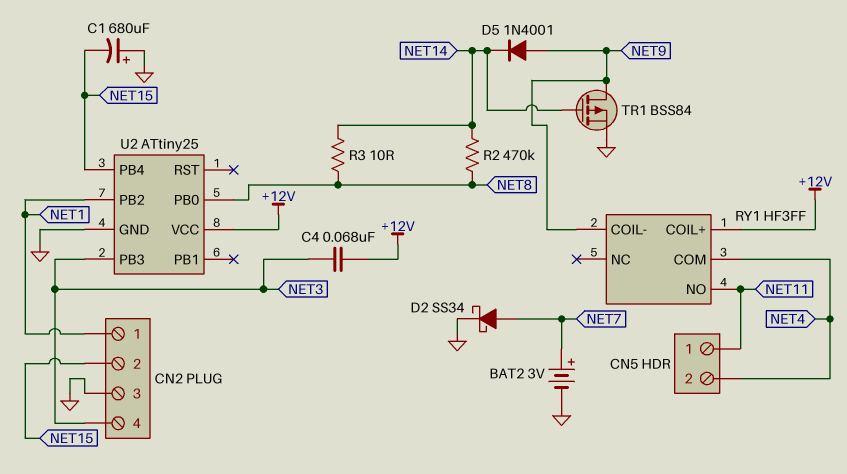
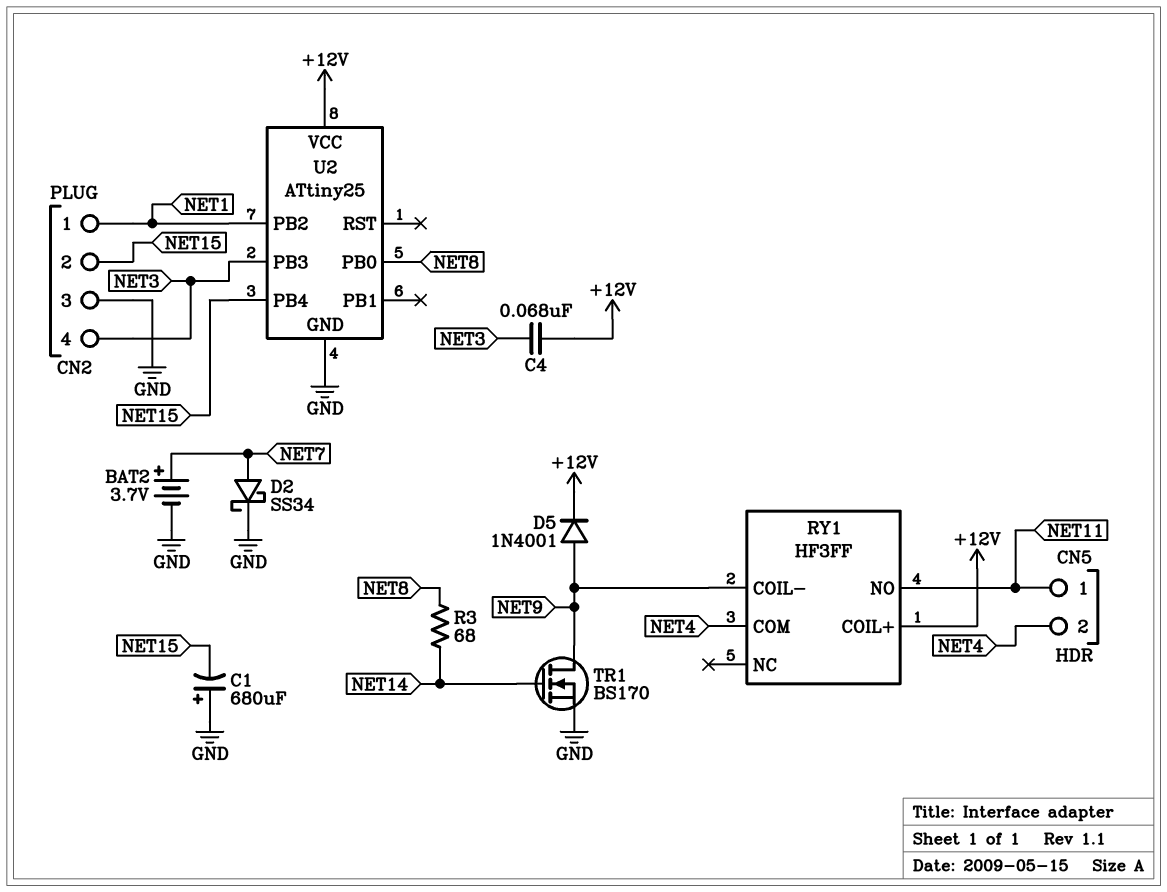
BAT2: 3V (plus NET7, minus GND) -> 3.7V (plus NET7, minus GND)
D5: diode 1N4001 (A NET9, K NET14) -> diode 1N4001 (A NET9, K +12V)
R2: 470k (NET8, NET14) -> none
R3: 10 (NET8, NET14) -> 68 (NET8, NET14)
TR1: PMOS BSS84 (G NET14, D NET9, S GND) -> NMOS BS170 (G NET14, D NET9, S GND)

